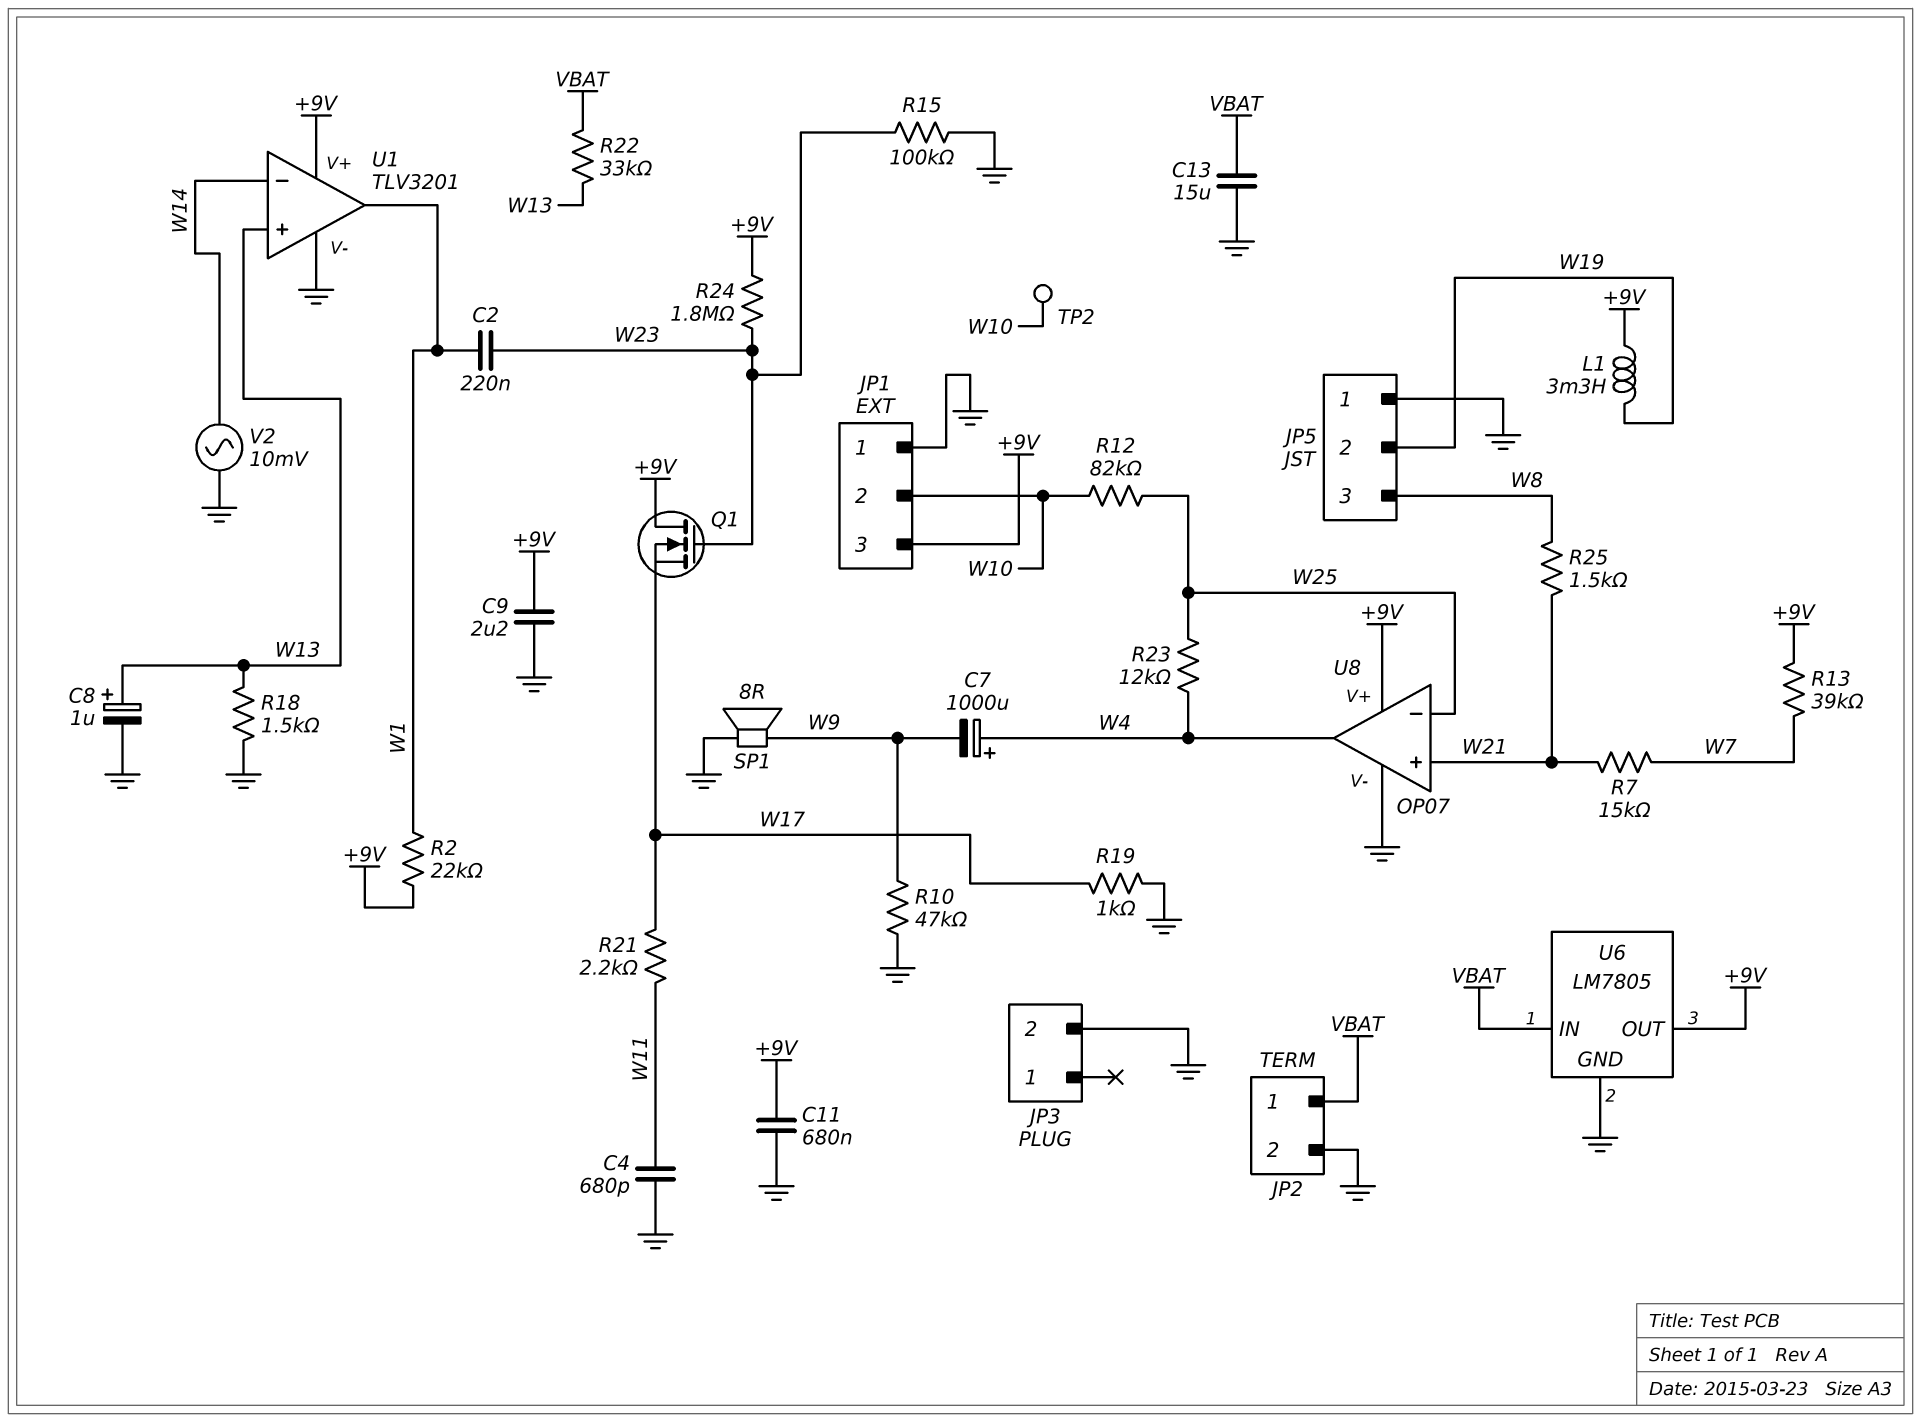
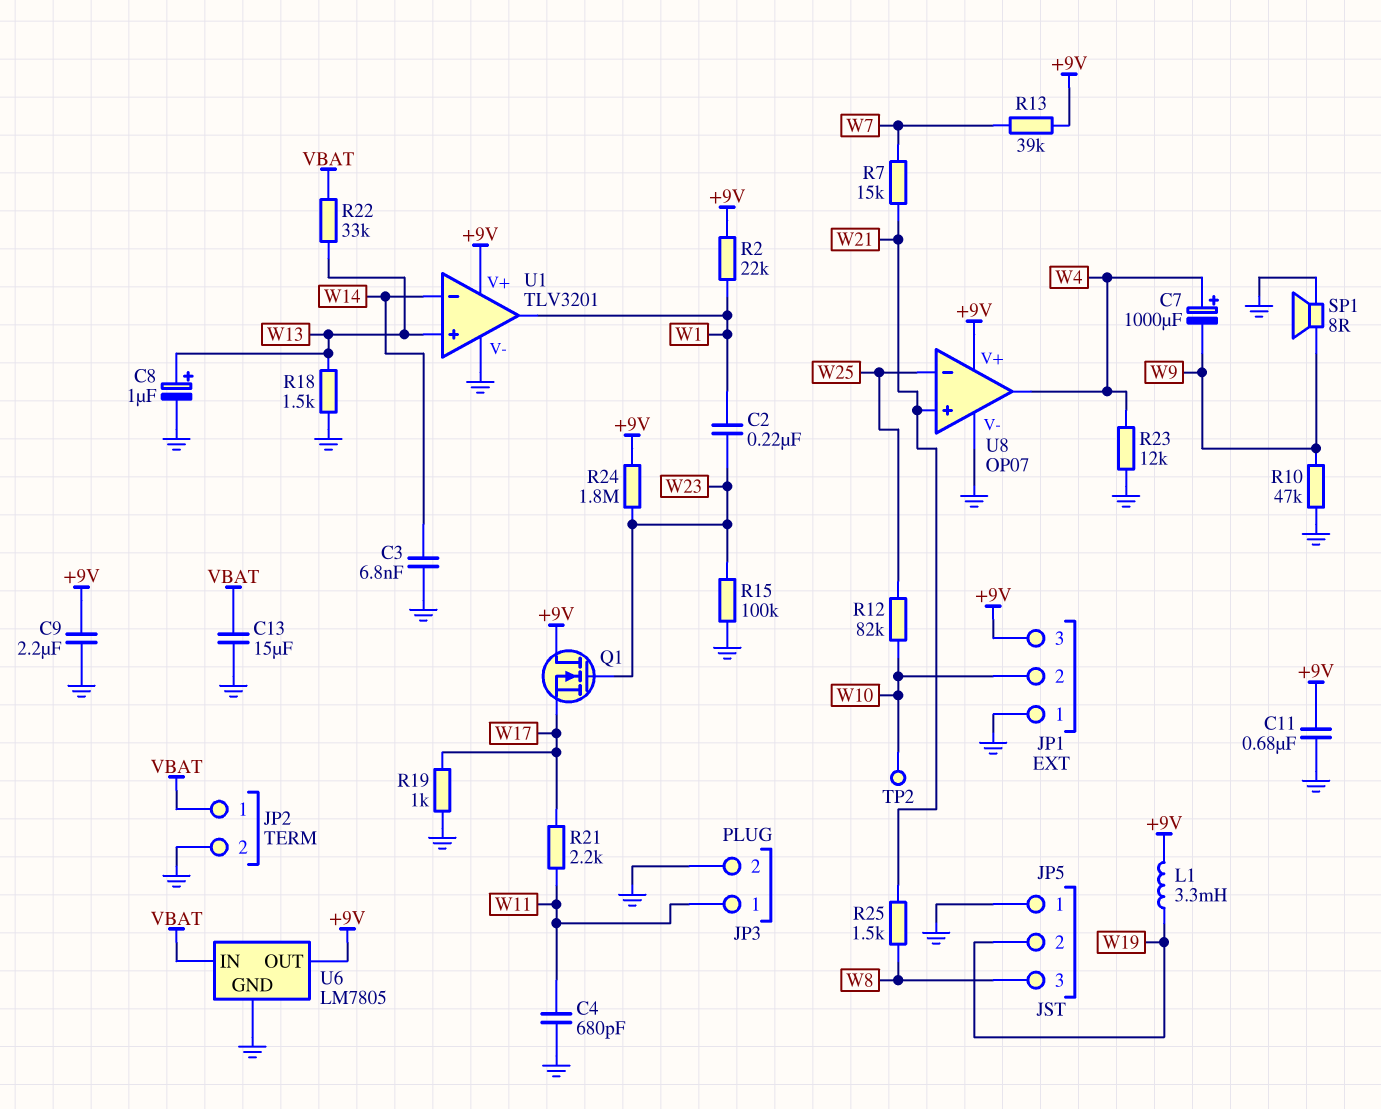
C3: none -> 6.8nF (GND, W14)
JP3 pin 1: none -> W11
R23: 12k (W4, W25) -> 12k (GND, W4)
V2: AC 10mV (GND, W14) -> none

